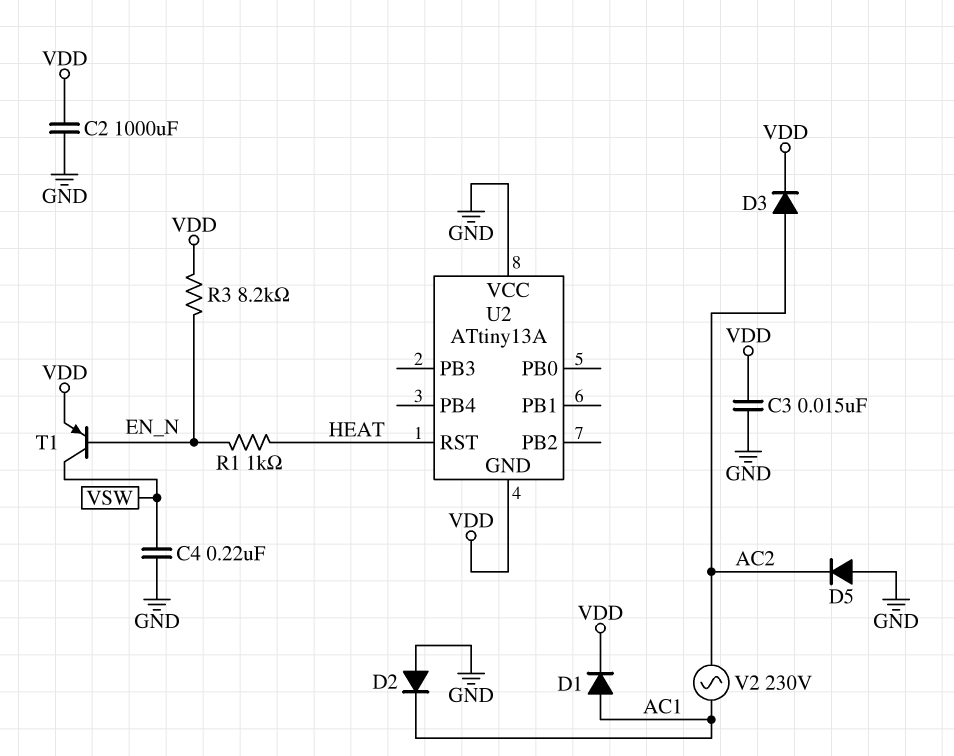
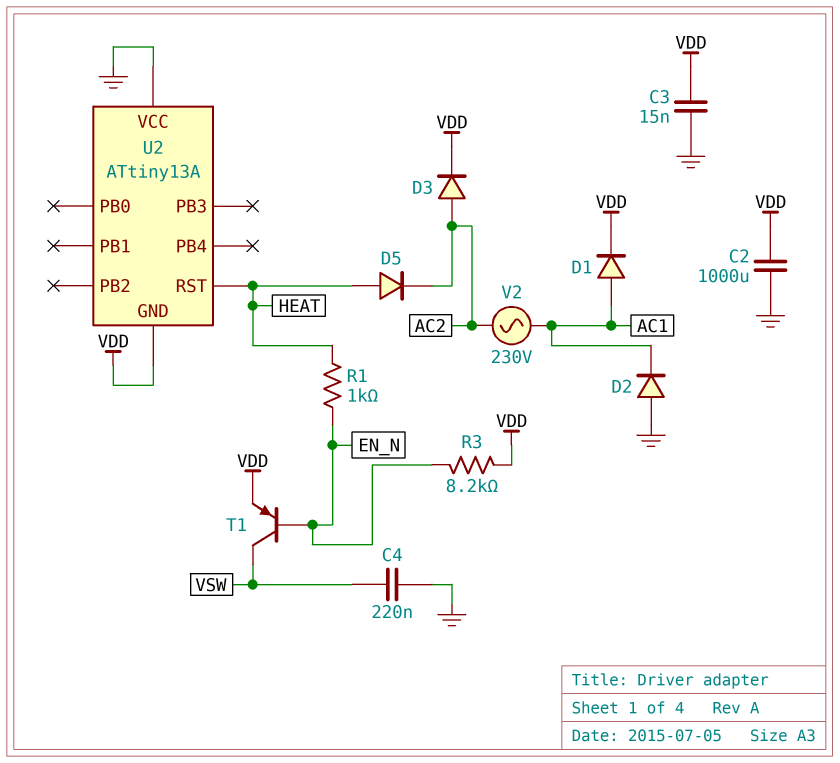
D5: diode (A GND, K AC2) -> diode (A HEAT, K AC2)

